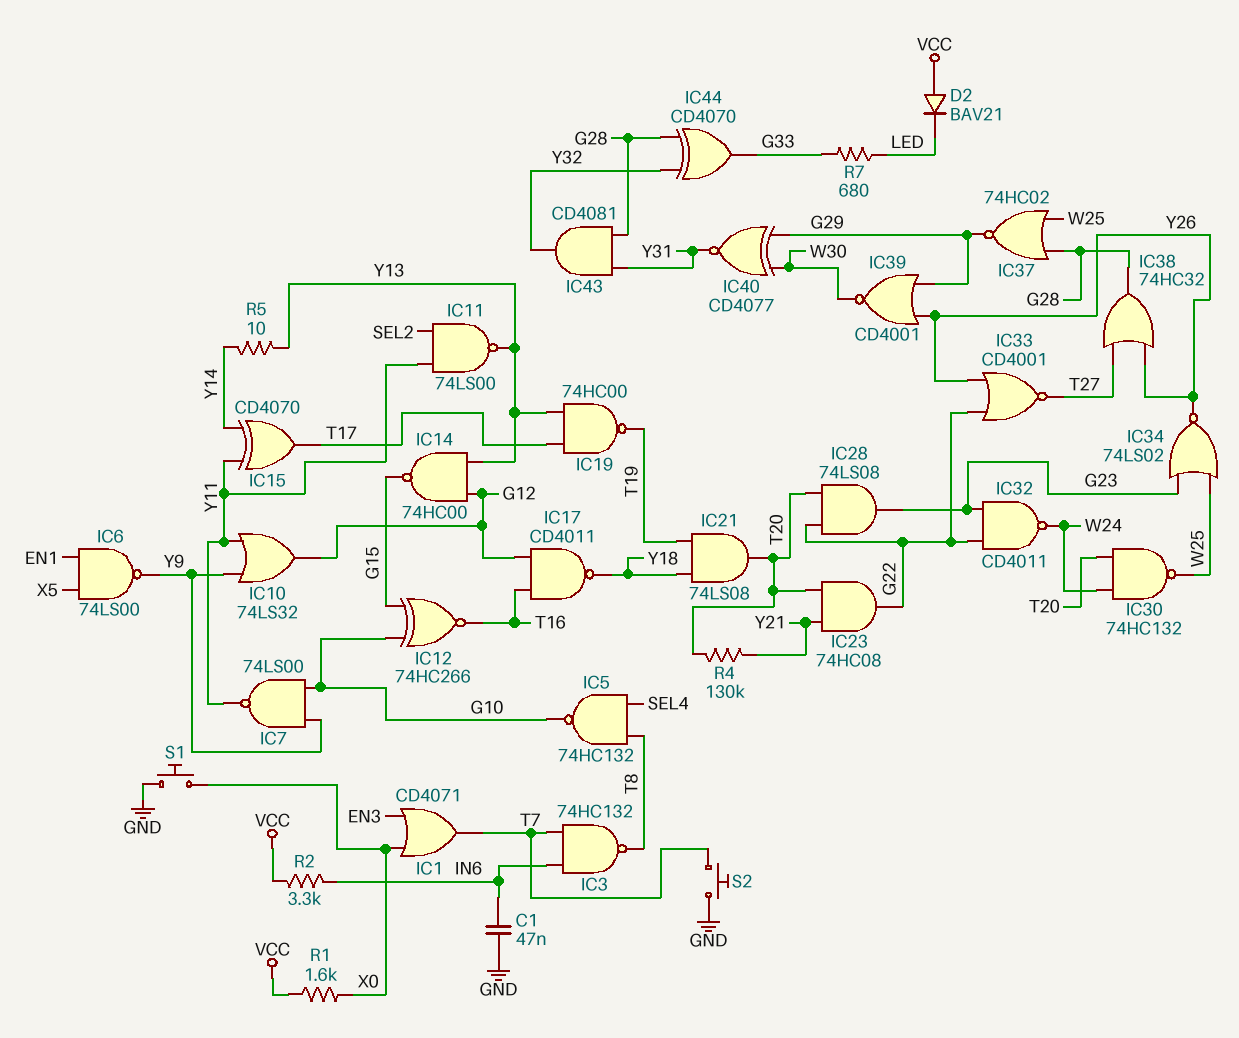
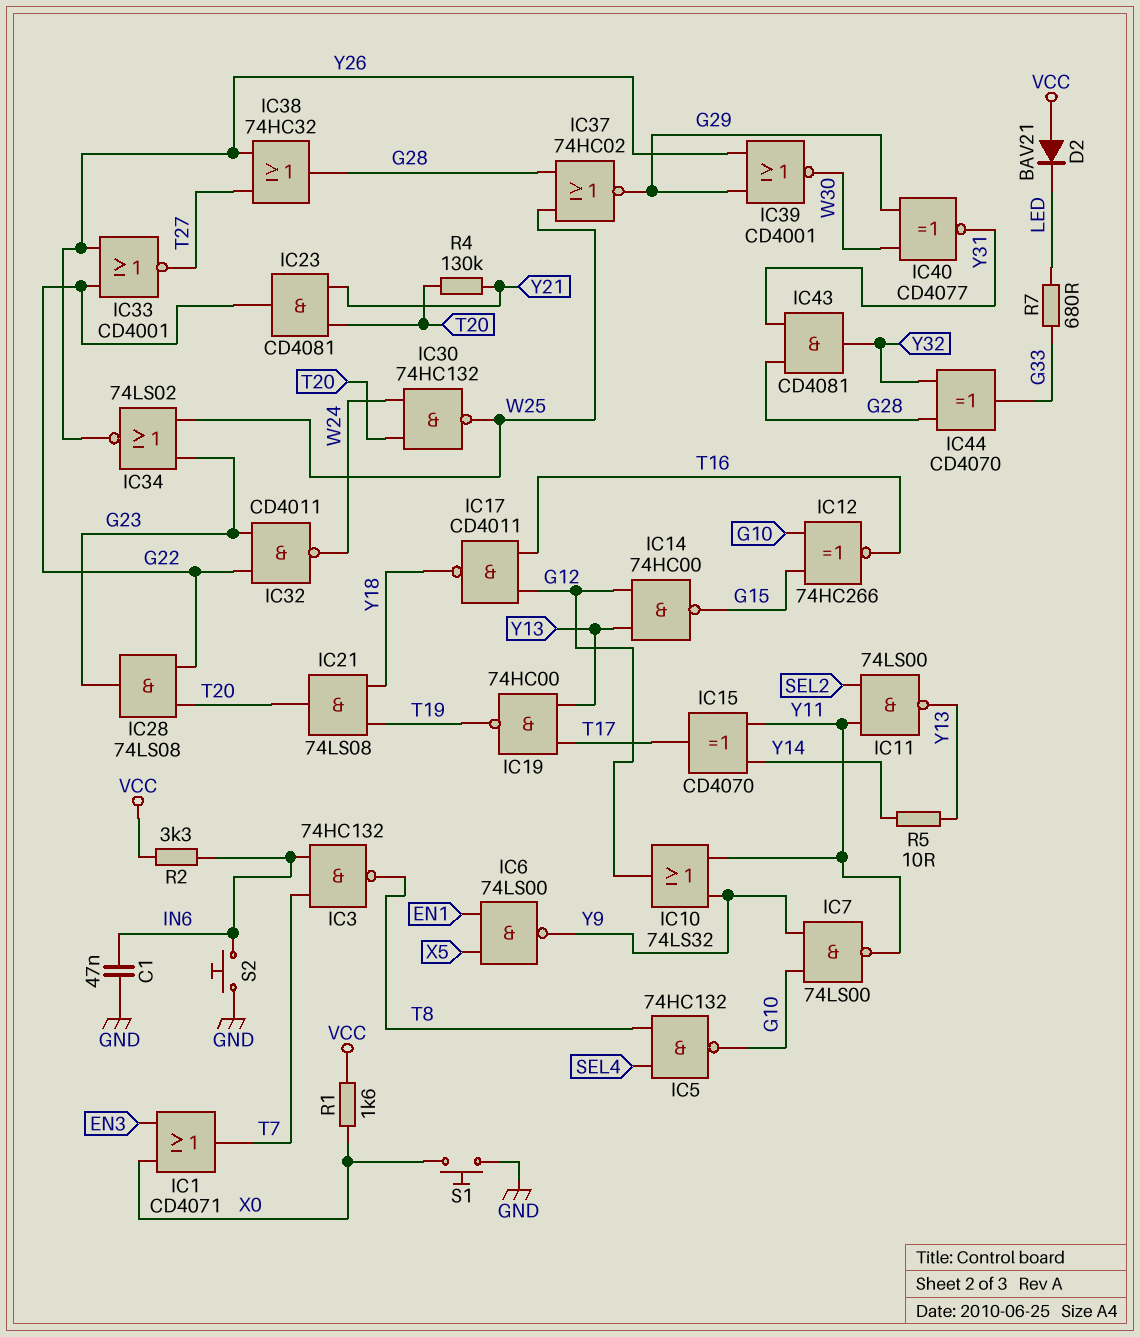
IC23: AND 74HC08 (in T20, in Y21, out G22) -> AND CD4081 (in T20, in Y21, out G22)
S2: button (GND, T7) -> button (GND, IN6)

